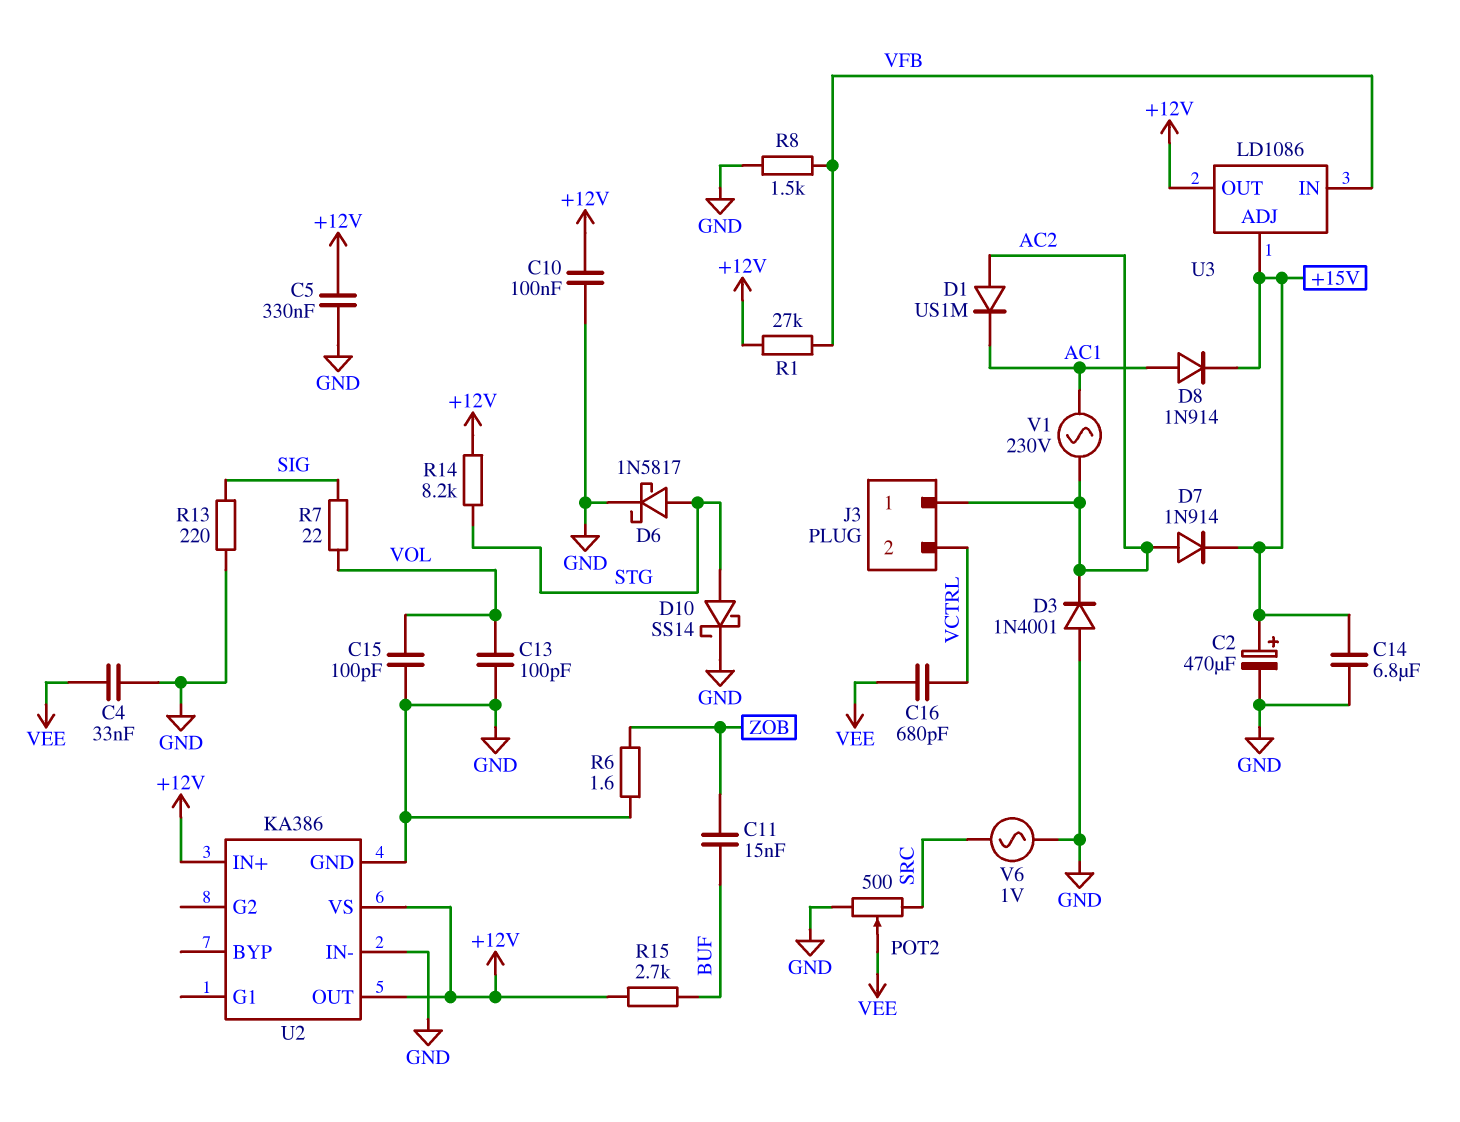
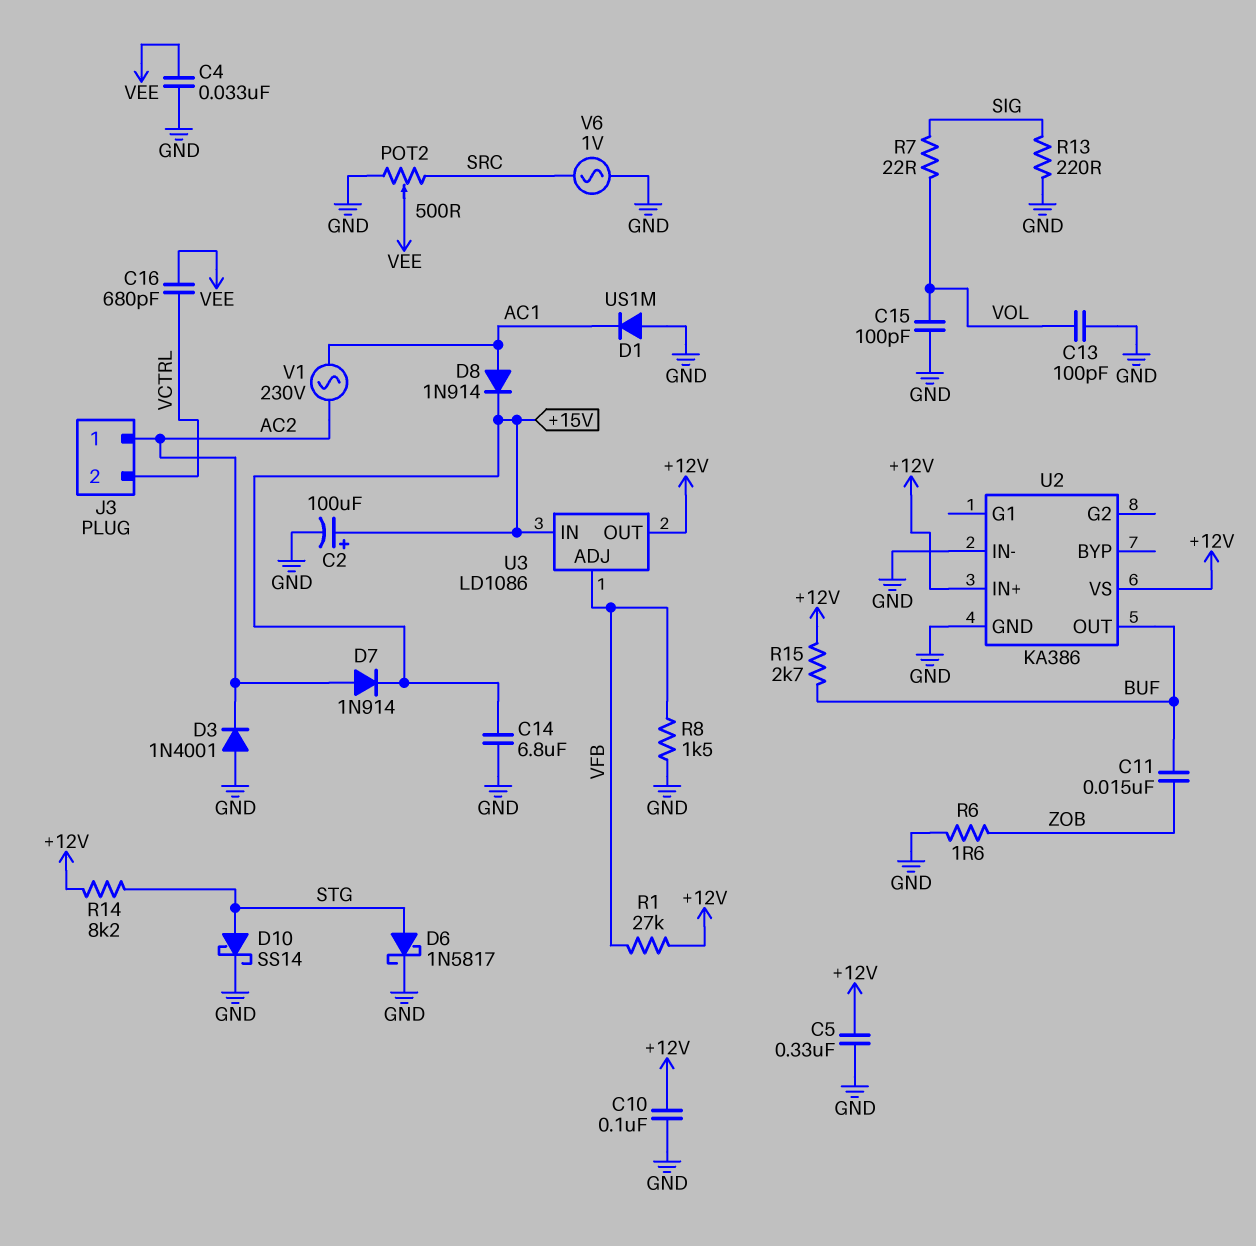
C2: 470uF (plus +15V, minus GND) -> 100uF (plus +15V, minus GND)
D1: diode US1M (A AC2, K AC1) -> diode US1M (A GND, K AC1)
U2 pin OUT: +12V -> BUF
U3 pin ADJ: +15V -> VFB
U3 pin IN: VFB -> +15V

